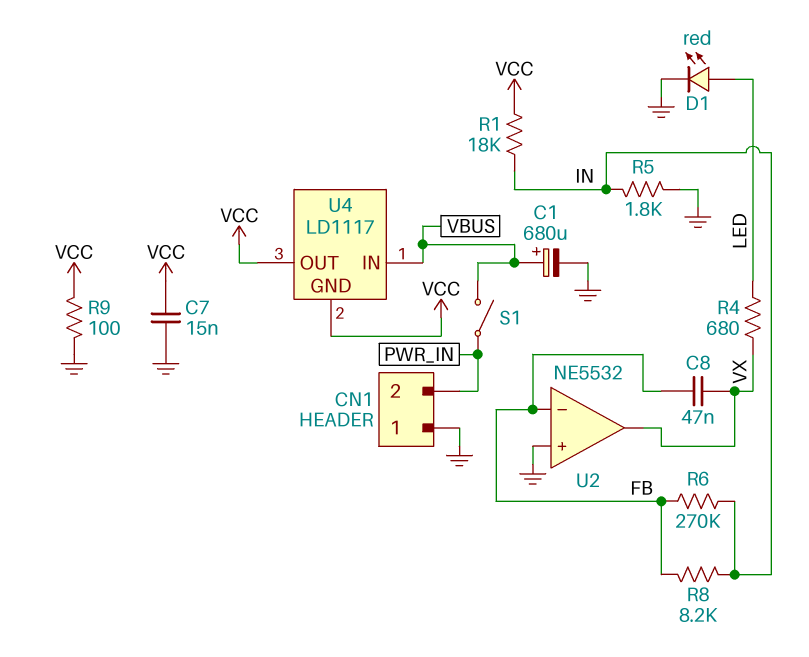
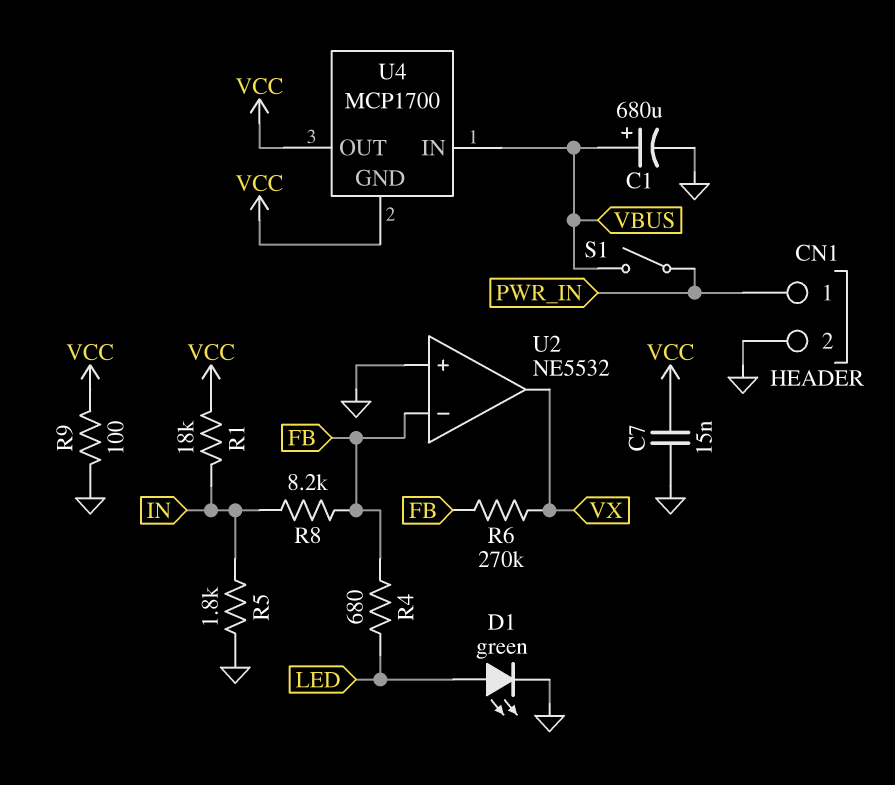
C8: 47nF (FB, VX) -> none
CN1 pin 1: GND -> PWR_IN
CN1 pin 2: PWR_IN -> GND
D1: LED red (A LED, K GND) -> LED green (A LED, K GND)
R4: 680 (LED, VX) -> 680 (FB, LED)
R6: 270k (FB, IN) -> 270k (FB, VX)
U4: LD1117 -> MCP1700

